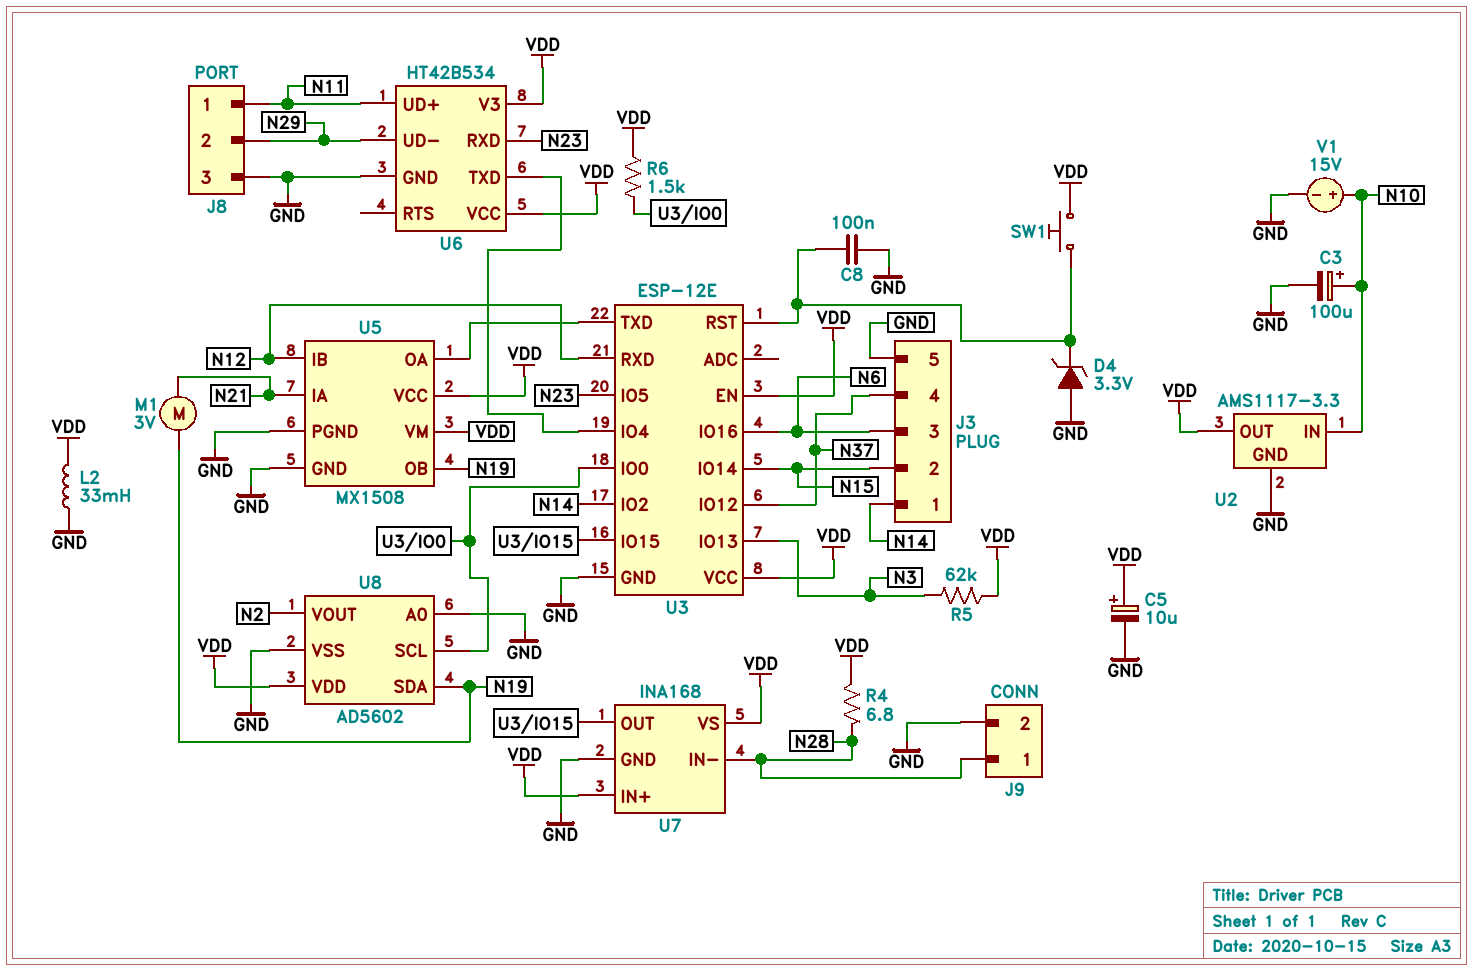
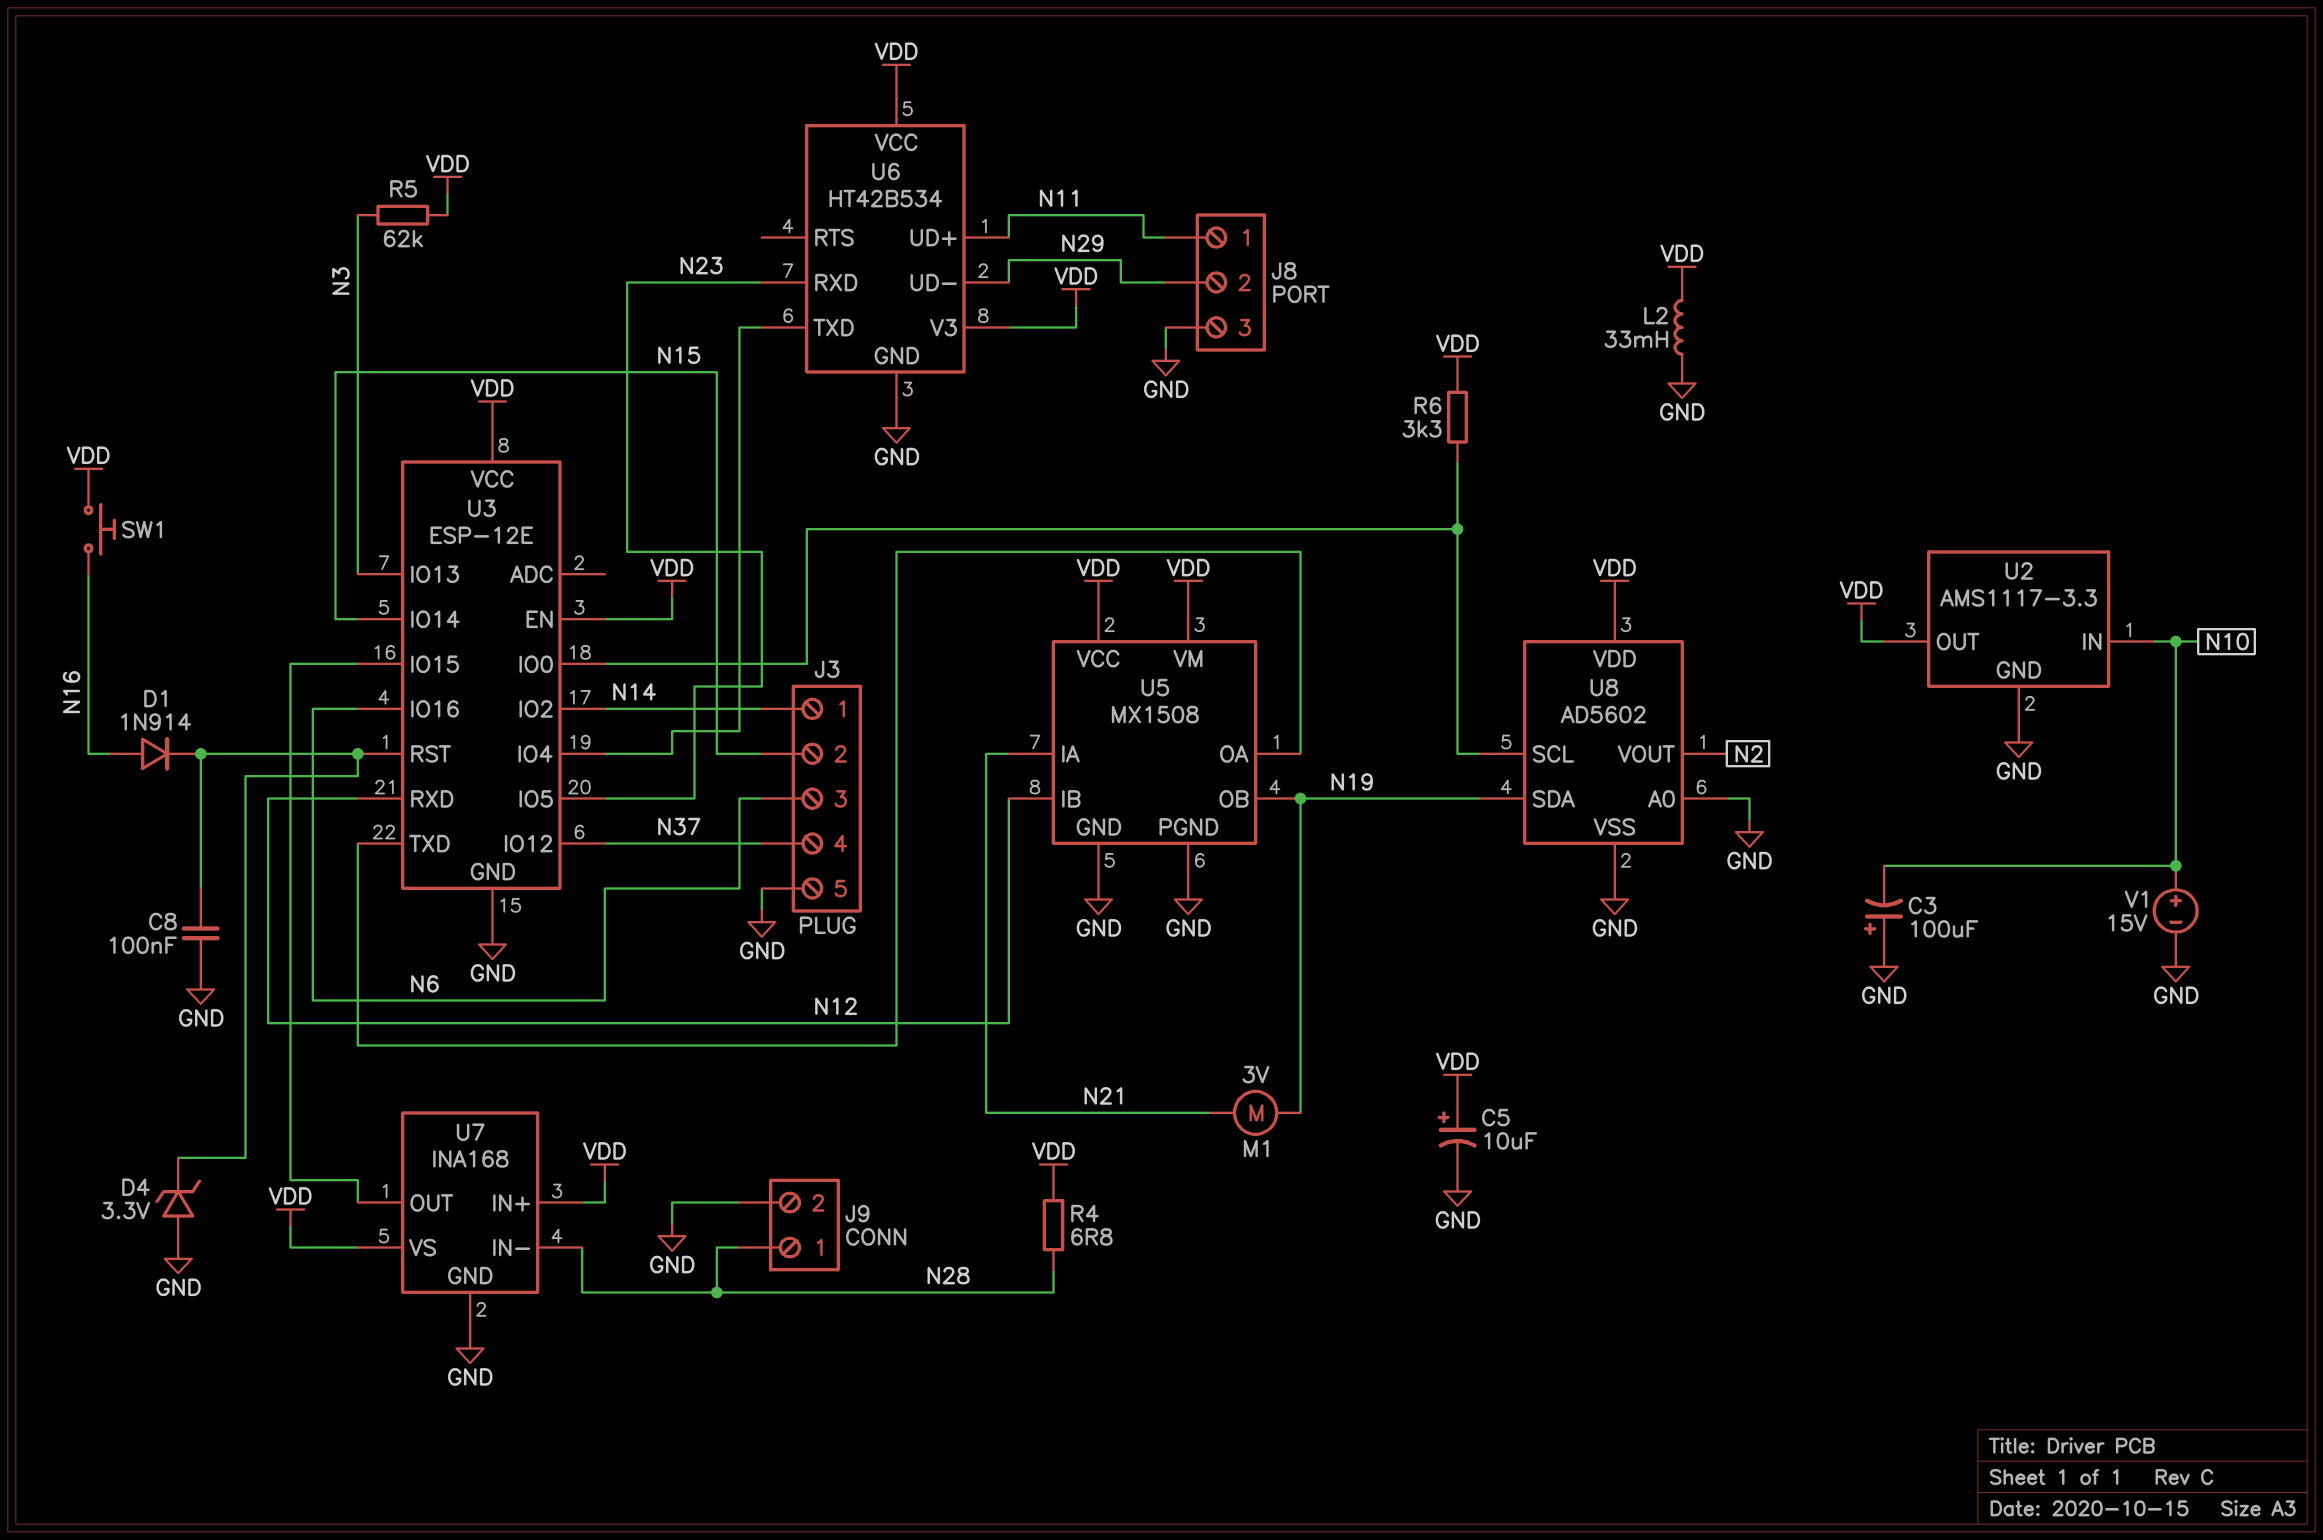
C3: 100uF (plus N10, minus GND) -> 100uF (plus GND, minus N10)
D1: none -> diode 1N914 (A N16, K U3/RST)
R6: 1.5k (U3/IO0, VDD) -> 3.3k (U3/IO0, VDD)
SW1: button (U3/RST, VDD) -> button (N16, VDD)

